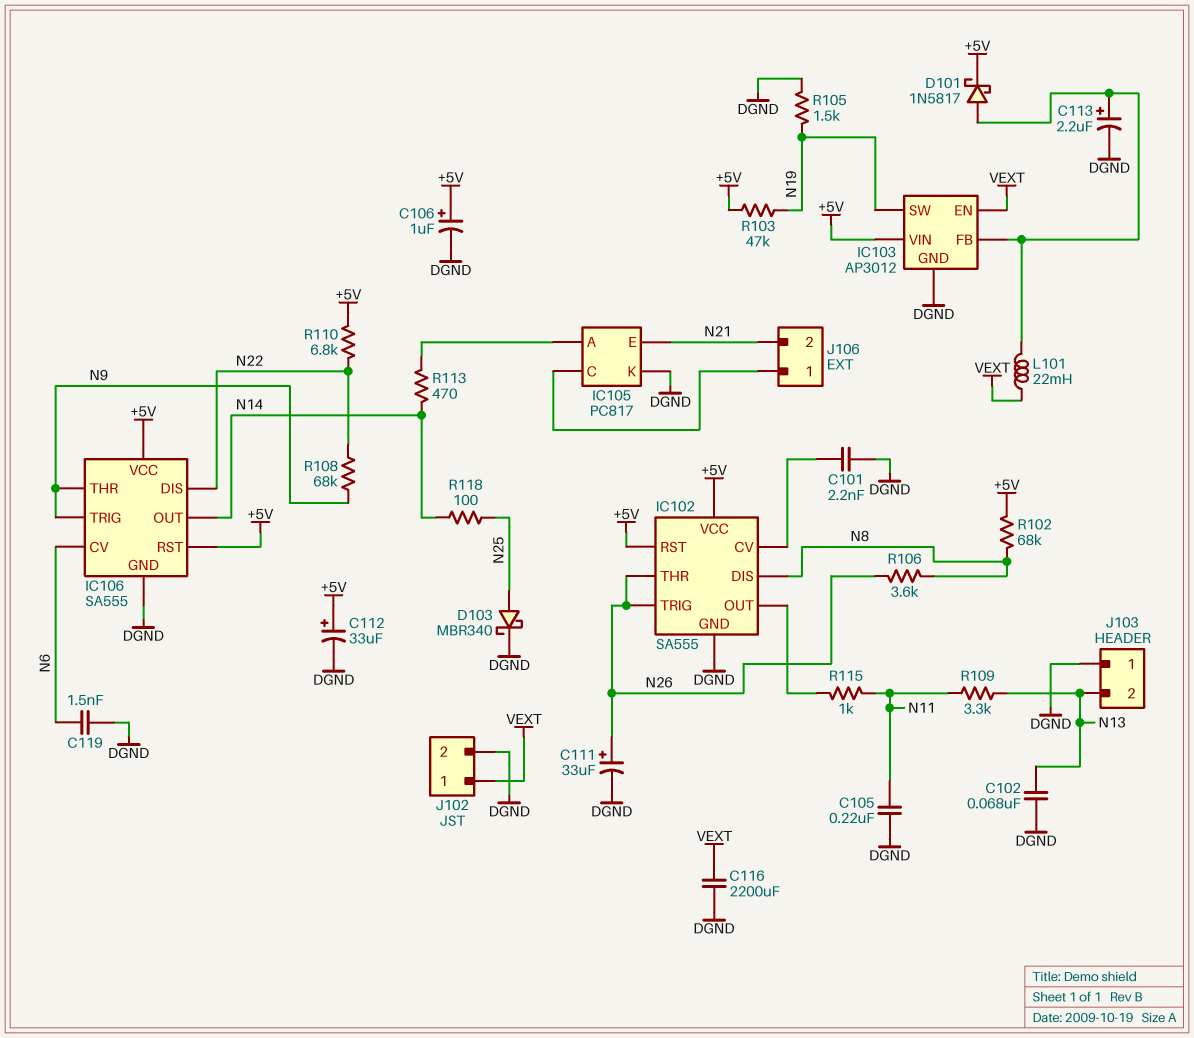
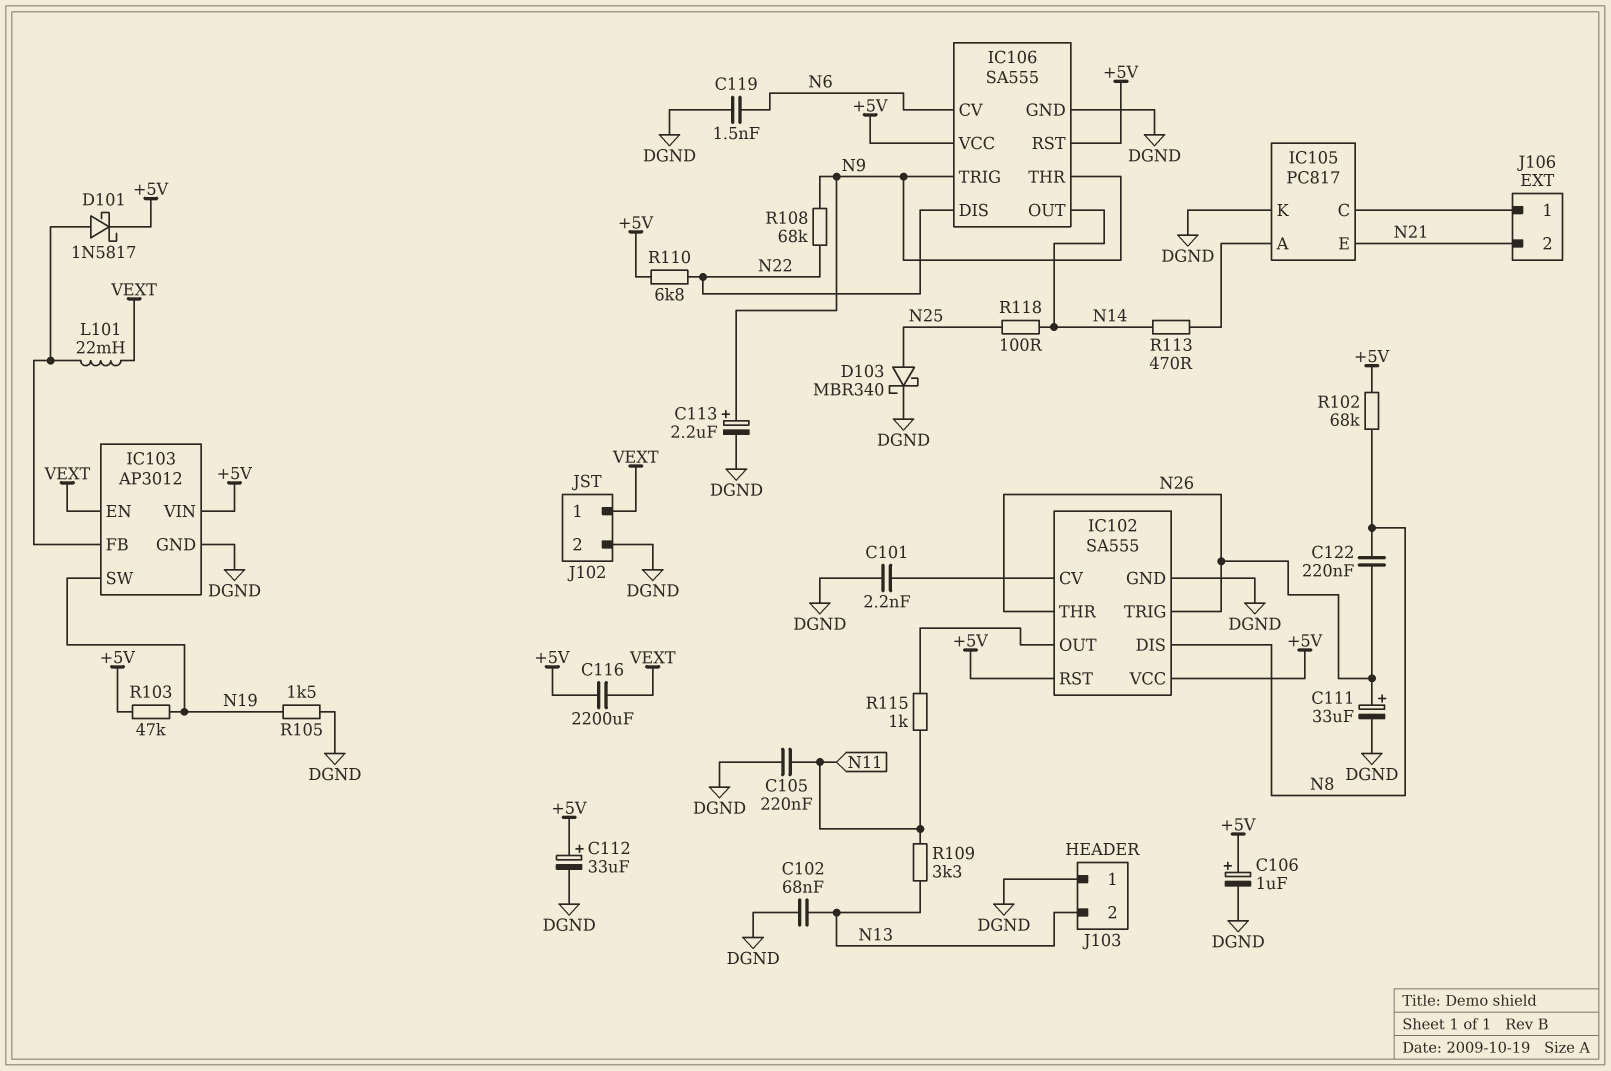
C113: 2.2uF (plus IC103/FB, minus DGND) -> 2.2uF (plus N9, minus DGND)
C116: 2200uF (DGND, VEXT) -> 2200uF (+5V, VEXT)
C122: none -> 220nF (N8, N26)
R106: 3.6k (N8, N26) -> none

